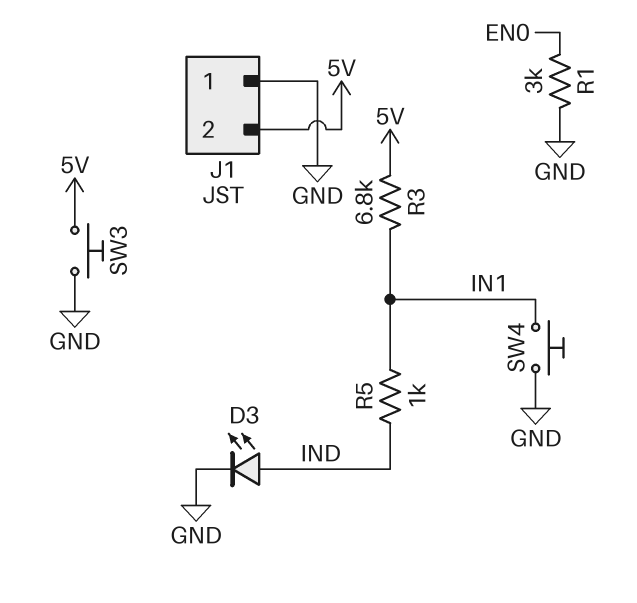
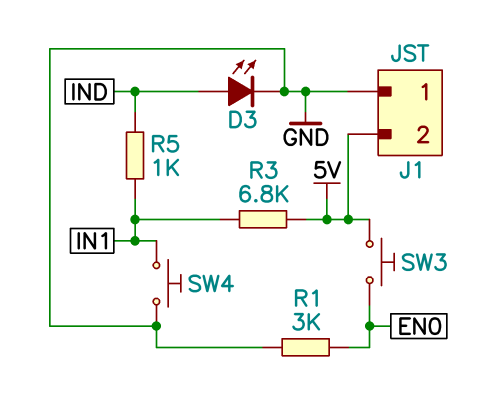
SW3: button (5V, GND) -> button (5V, EN0)

